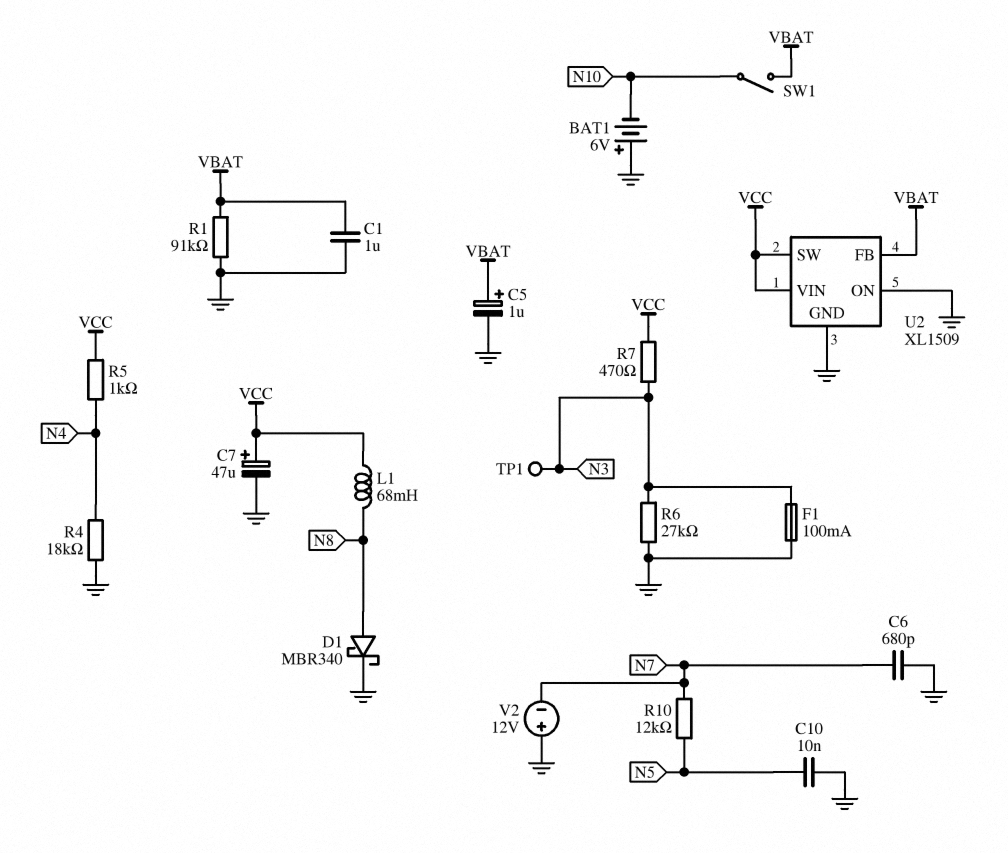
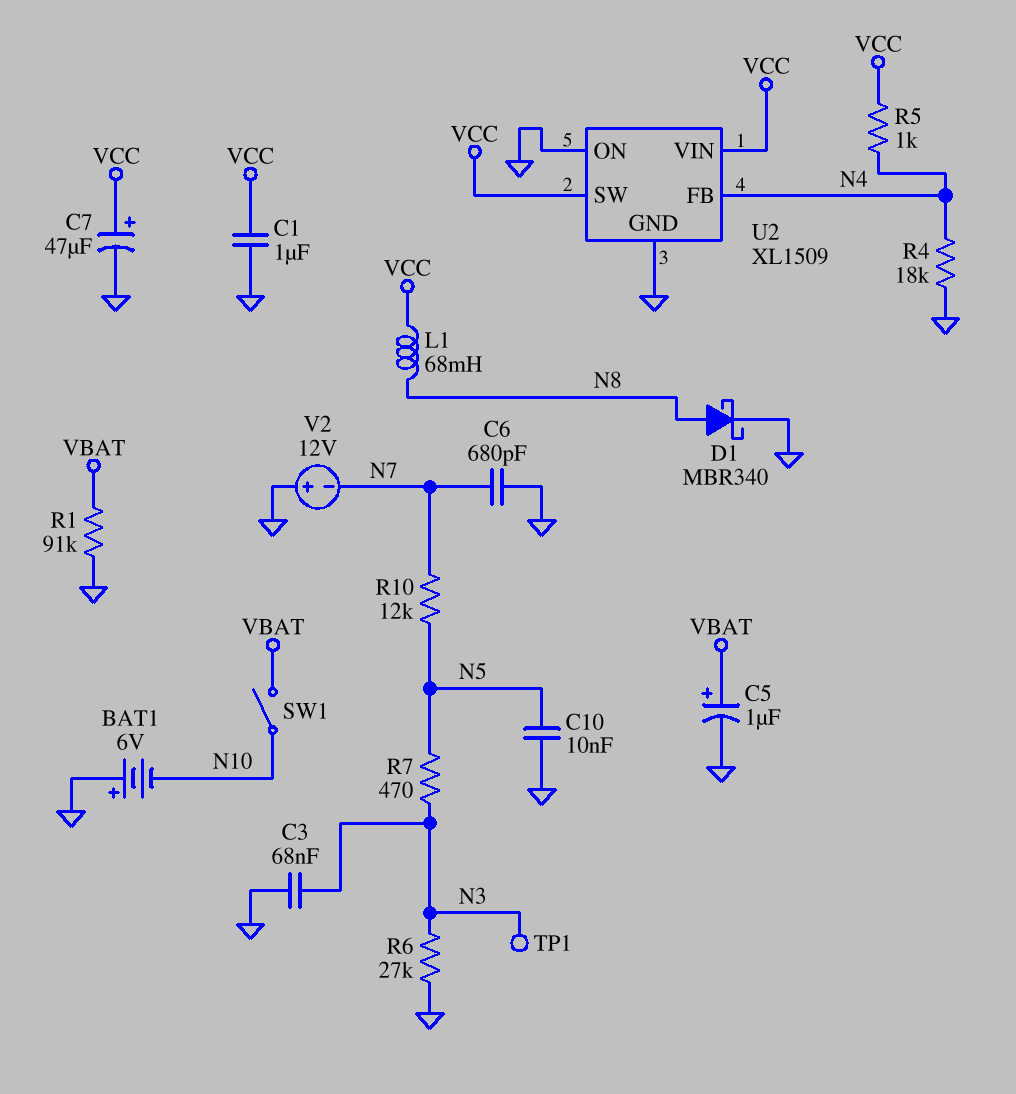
C1: 1uF (GND, VBAT) -> 1uF (GND, VCC)
C3: none -> 68nF (GND, N3)
F1: 100mA (GND, N3) -> none
R7: 470 (N3, VCC) -> 470 (N3, N5)
U2 pin FB: VBAT -> N4

